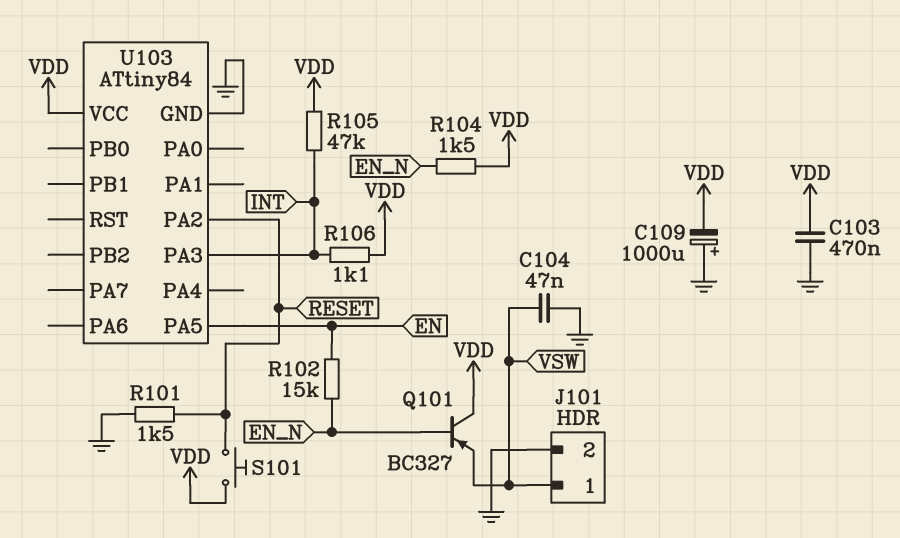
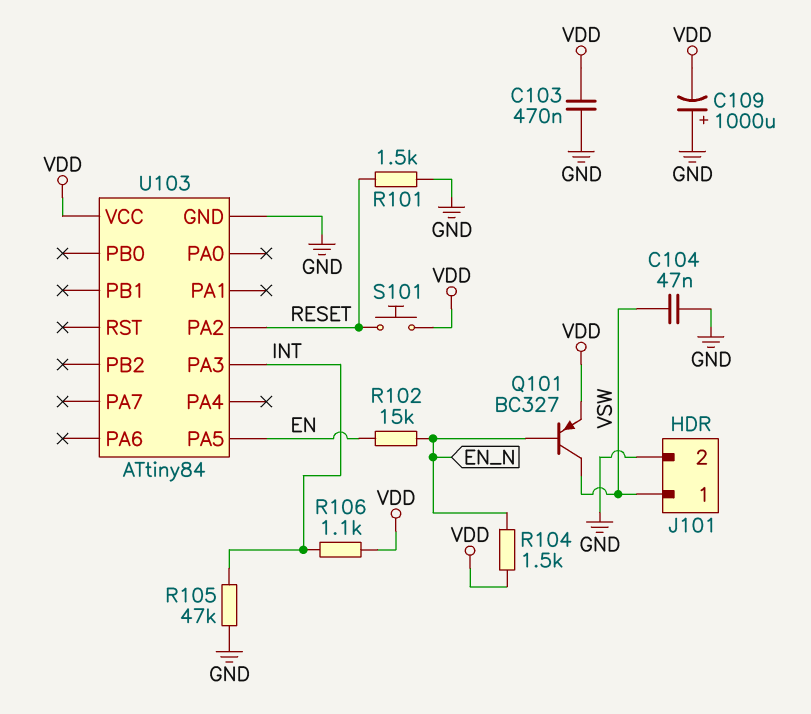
Q101: PNP BC327 (B EN_N, C VDD, E VSW) -> PNP BC327 (B EN_N, C VSW, E VDD)
R105: 47k (INT, VDD) -> 47k (GND, INT)

